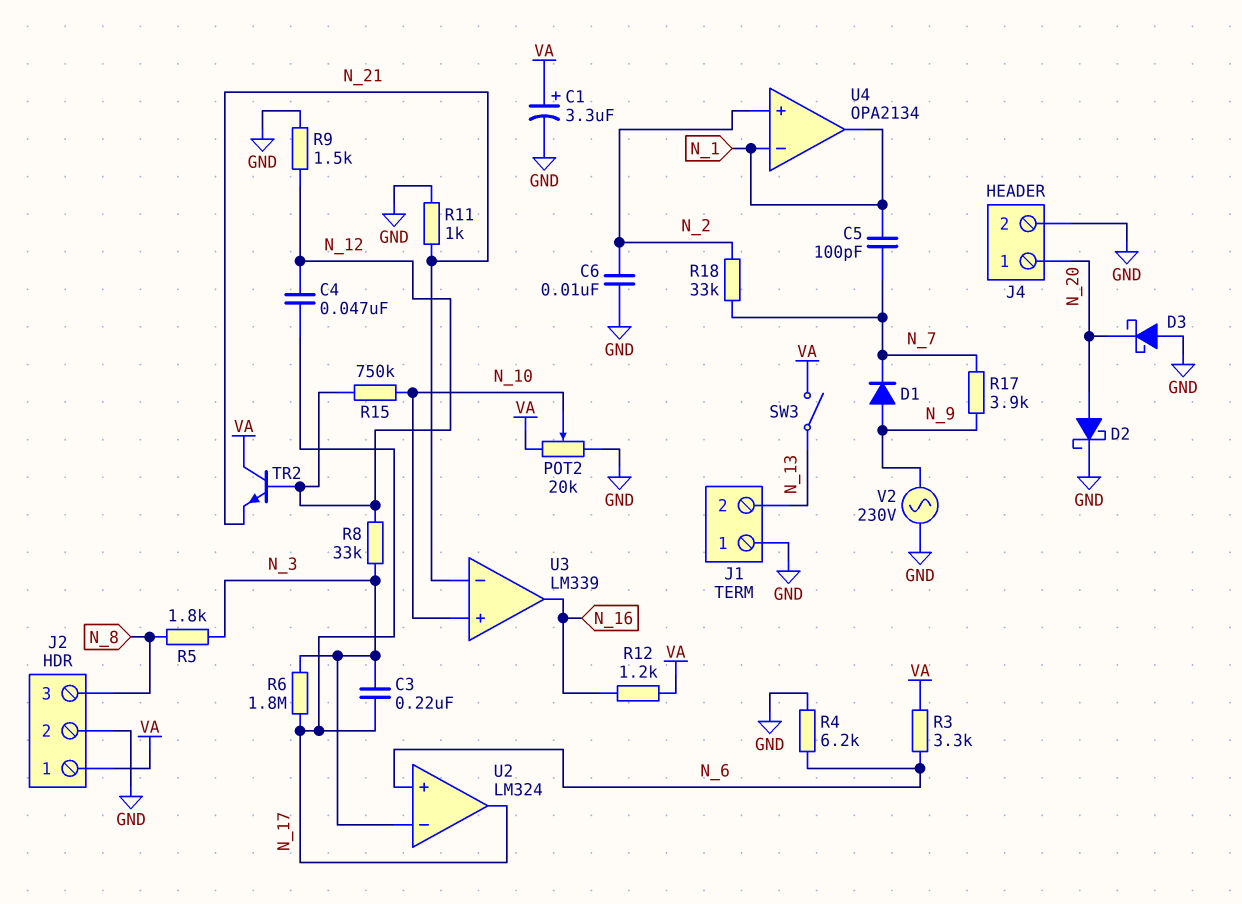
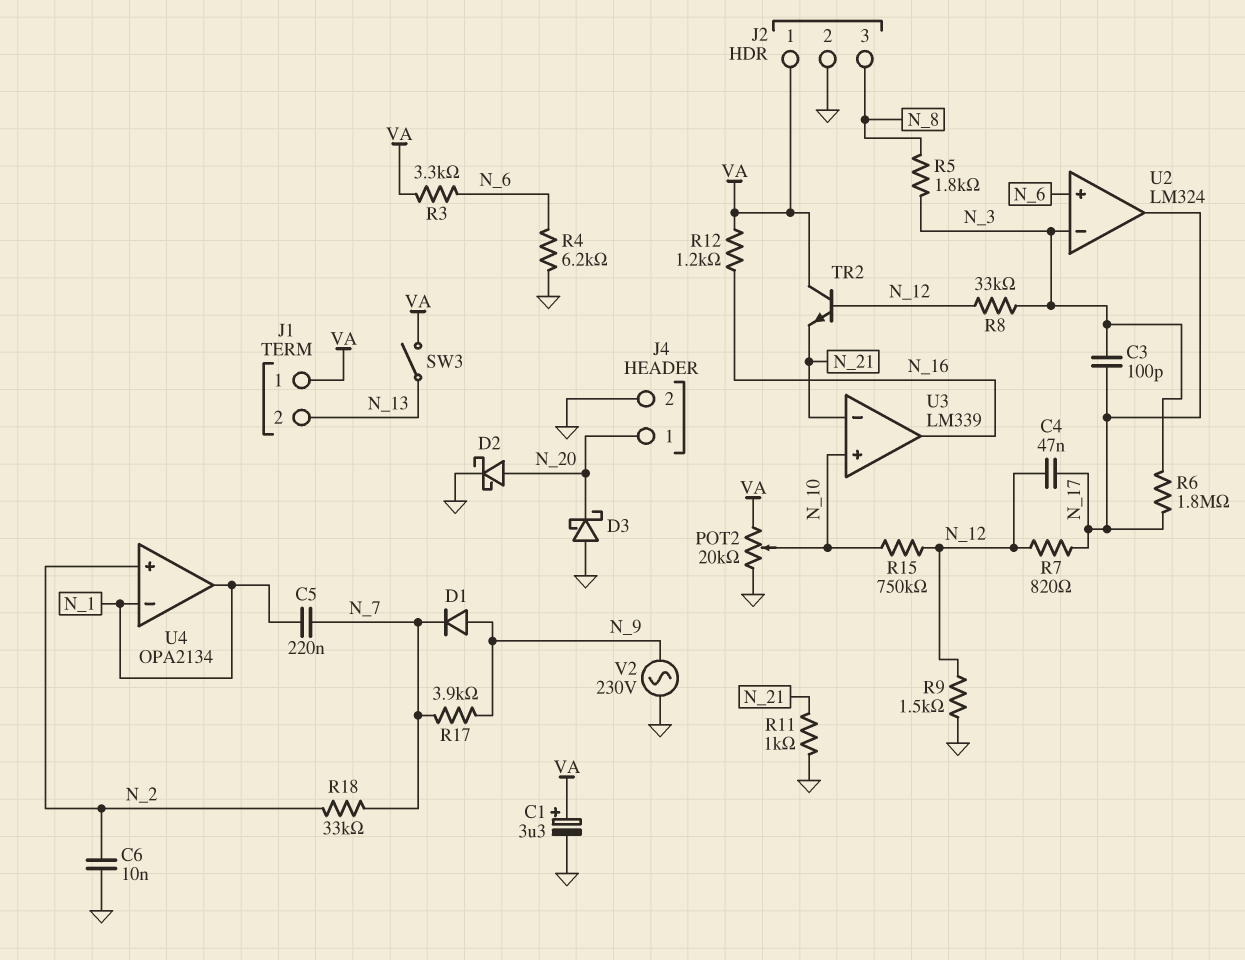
C3: 220nF (N_3, N_17) -> 100pF (N_3, N_17)
C5: 100pF (N_1, N_7) -> 220nF (N_1, N_7)
J1 pin 1: GND -> VA
R7: none -> 820 (N_12, N_17)

